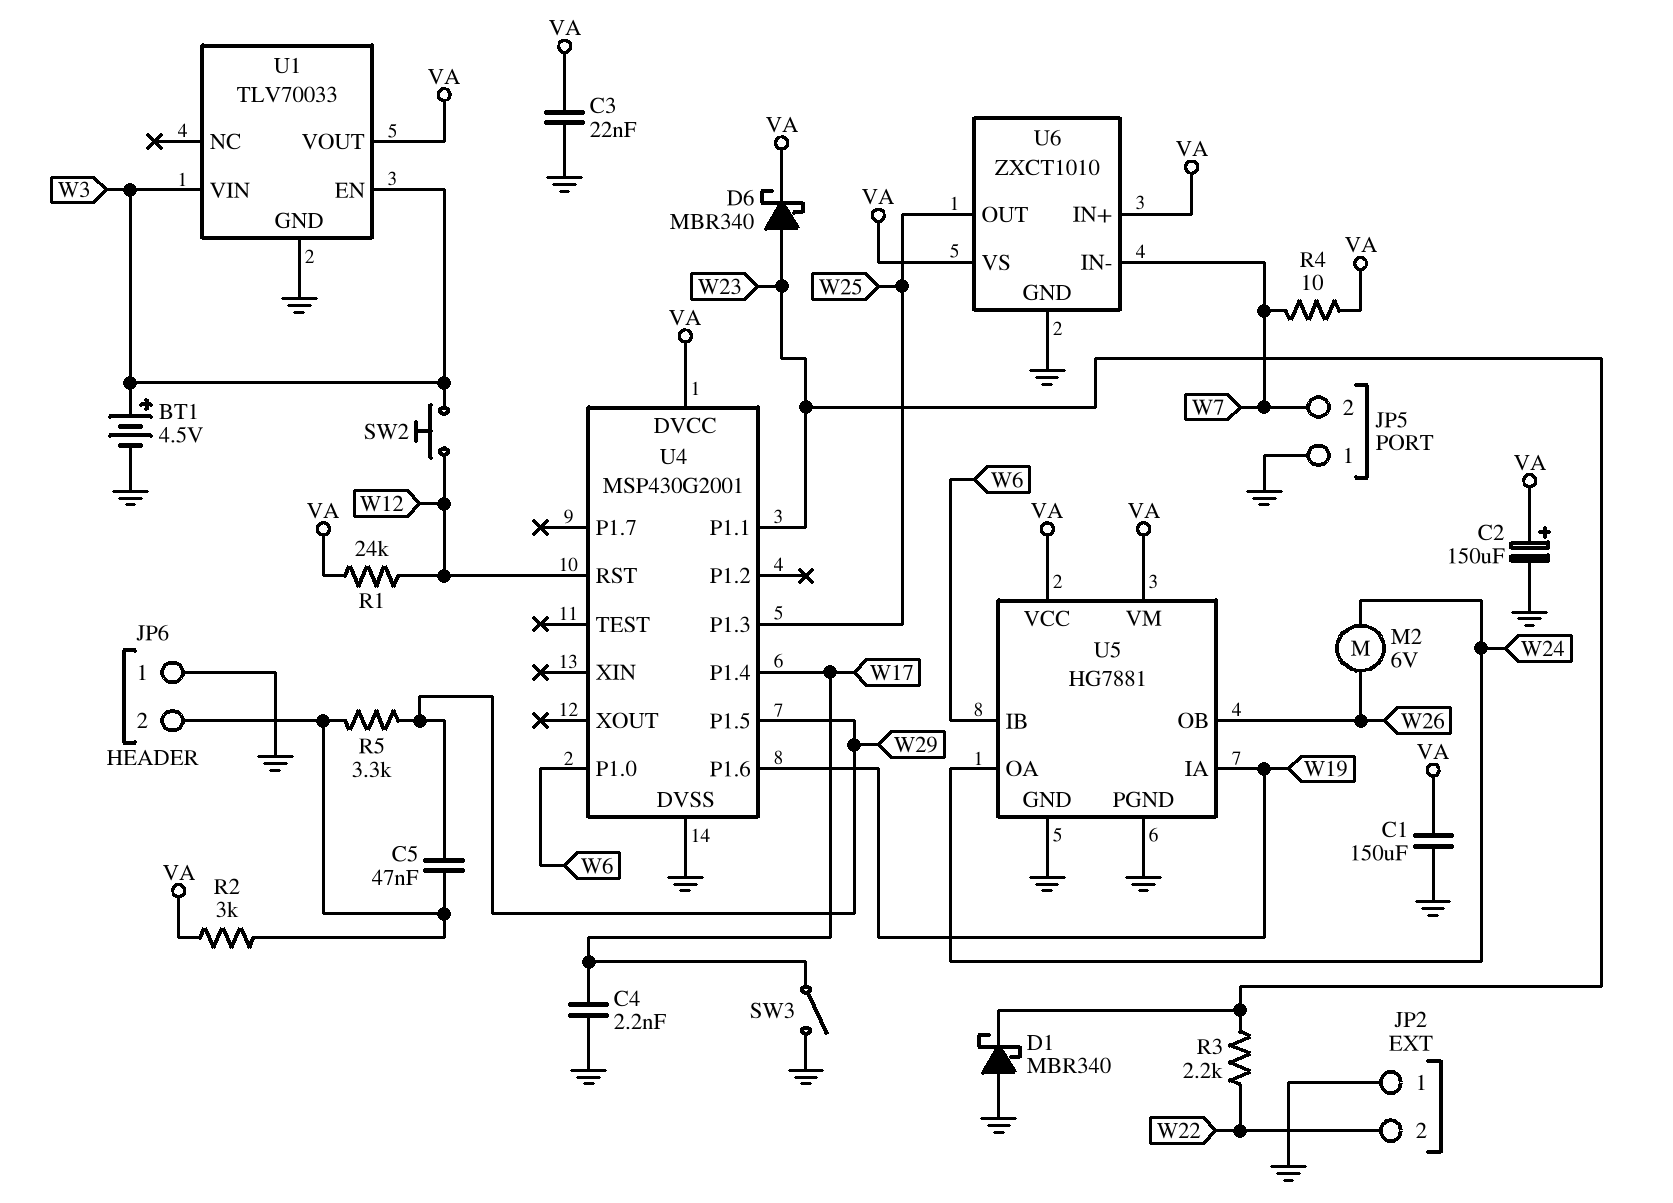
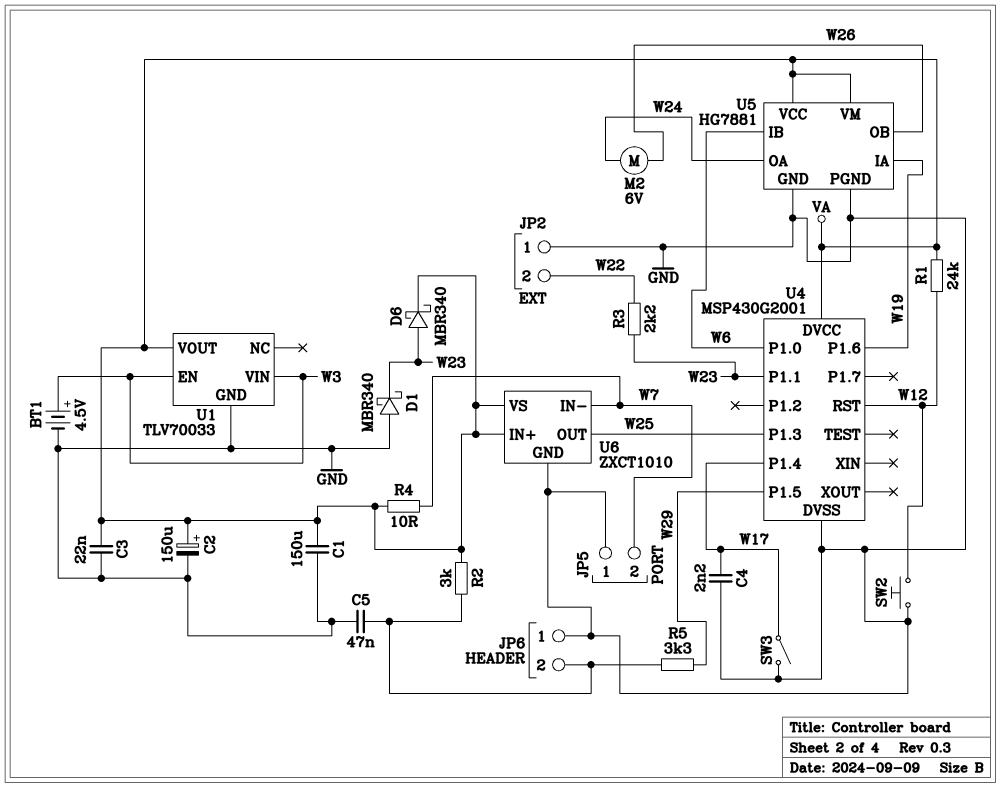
C5: 47nF (JP6/2, W29) -> 47nF (GND, JP6/2)
SW2: button (W3, W12) -> button (GND, W12)

